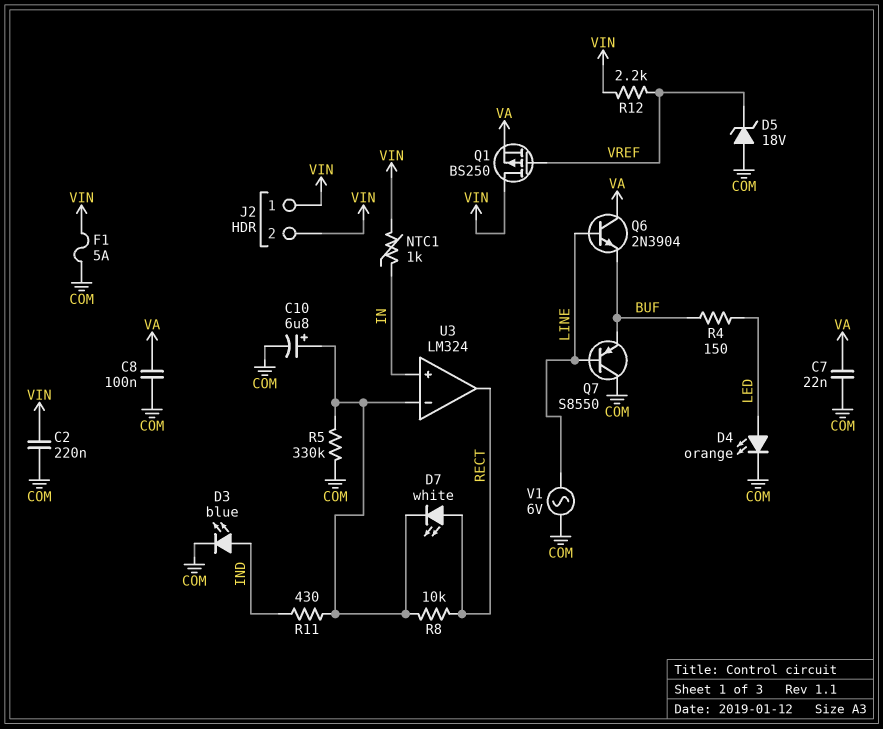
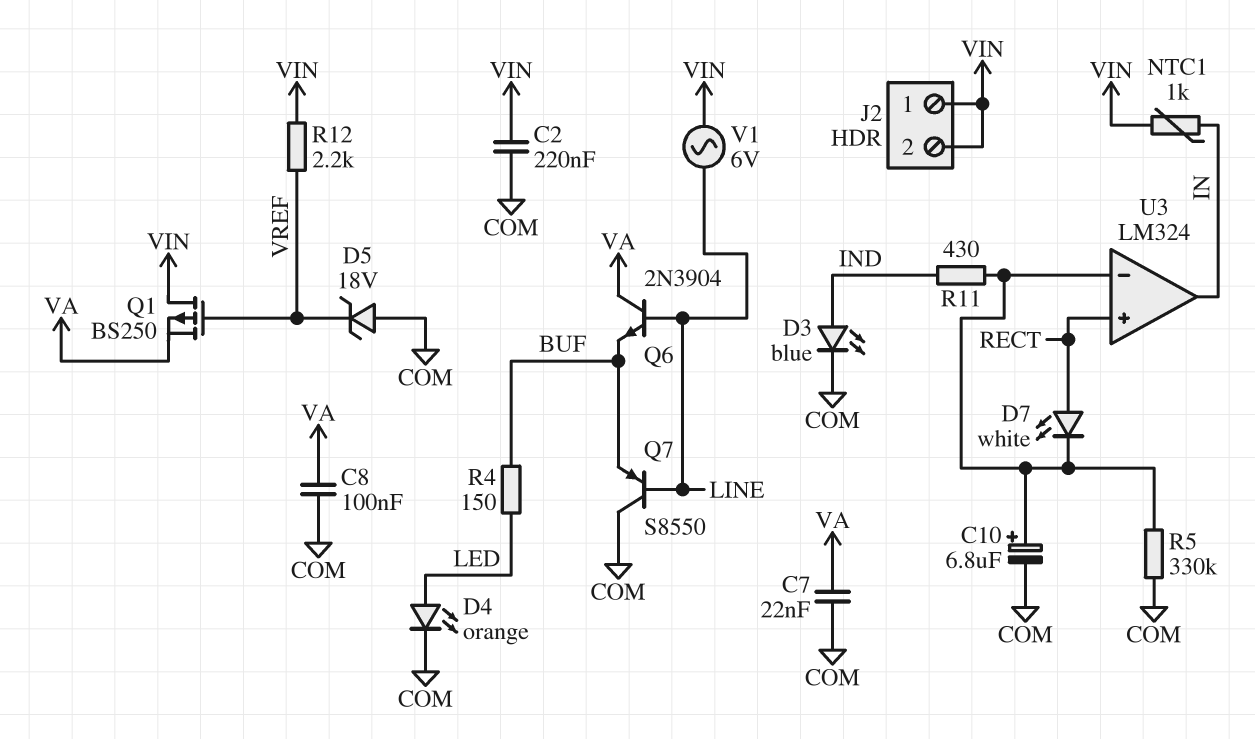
F1: 5A (COM, VIN) -> none
R8: 10k (RECT, U3/in-) -> none
U3 pin in+: IN -> RECT
U3 pin out: RECT -> IN
V1: AC 6V (COM, LINE) -> AC 6V (LINE, VIN)

